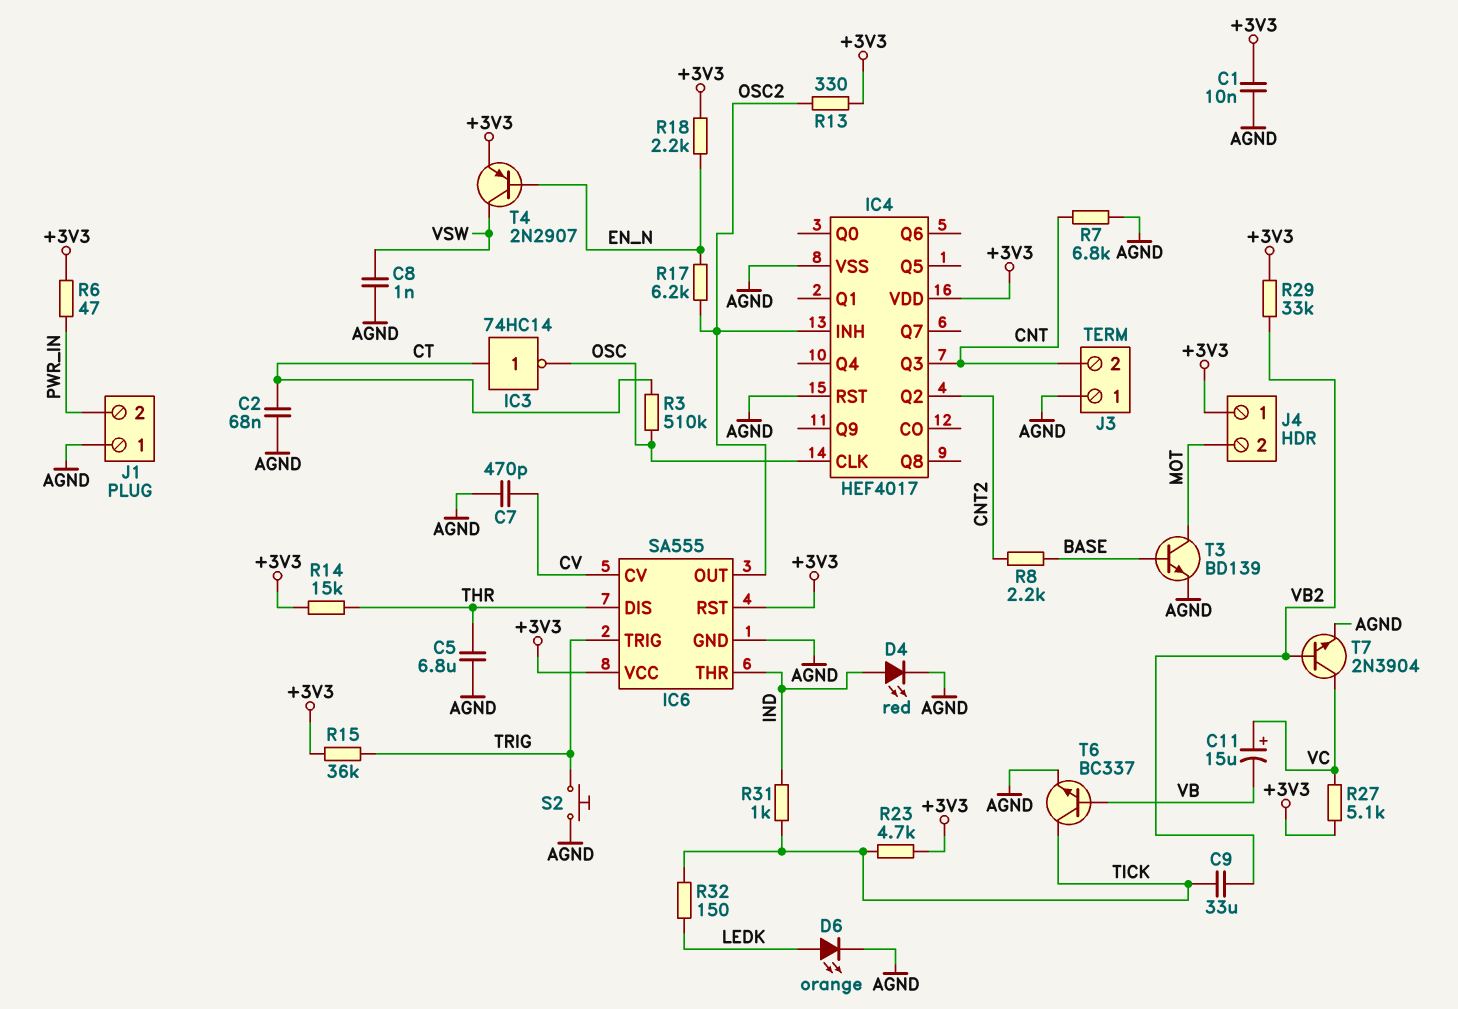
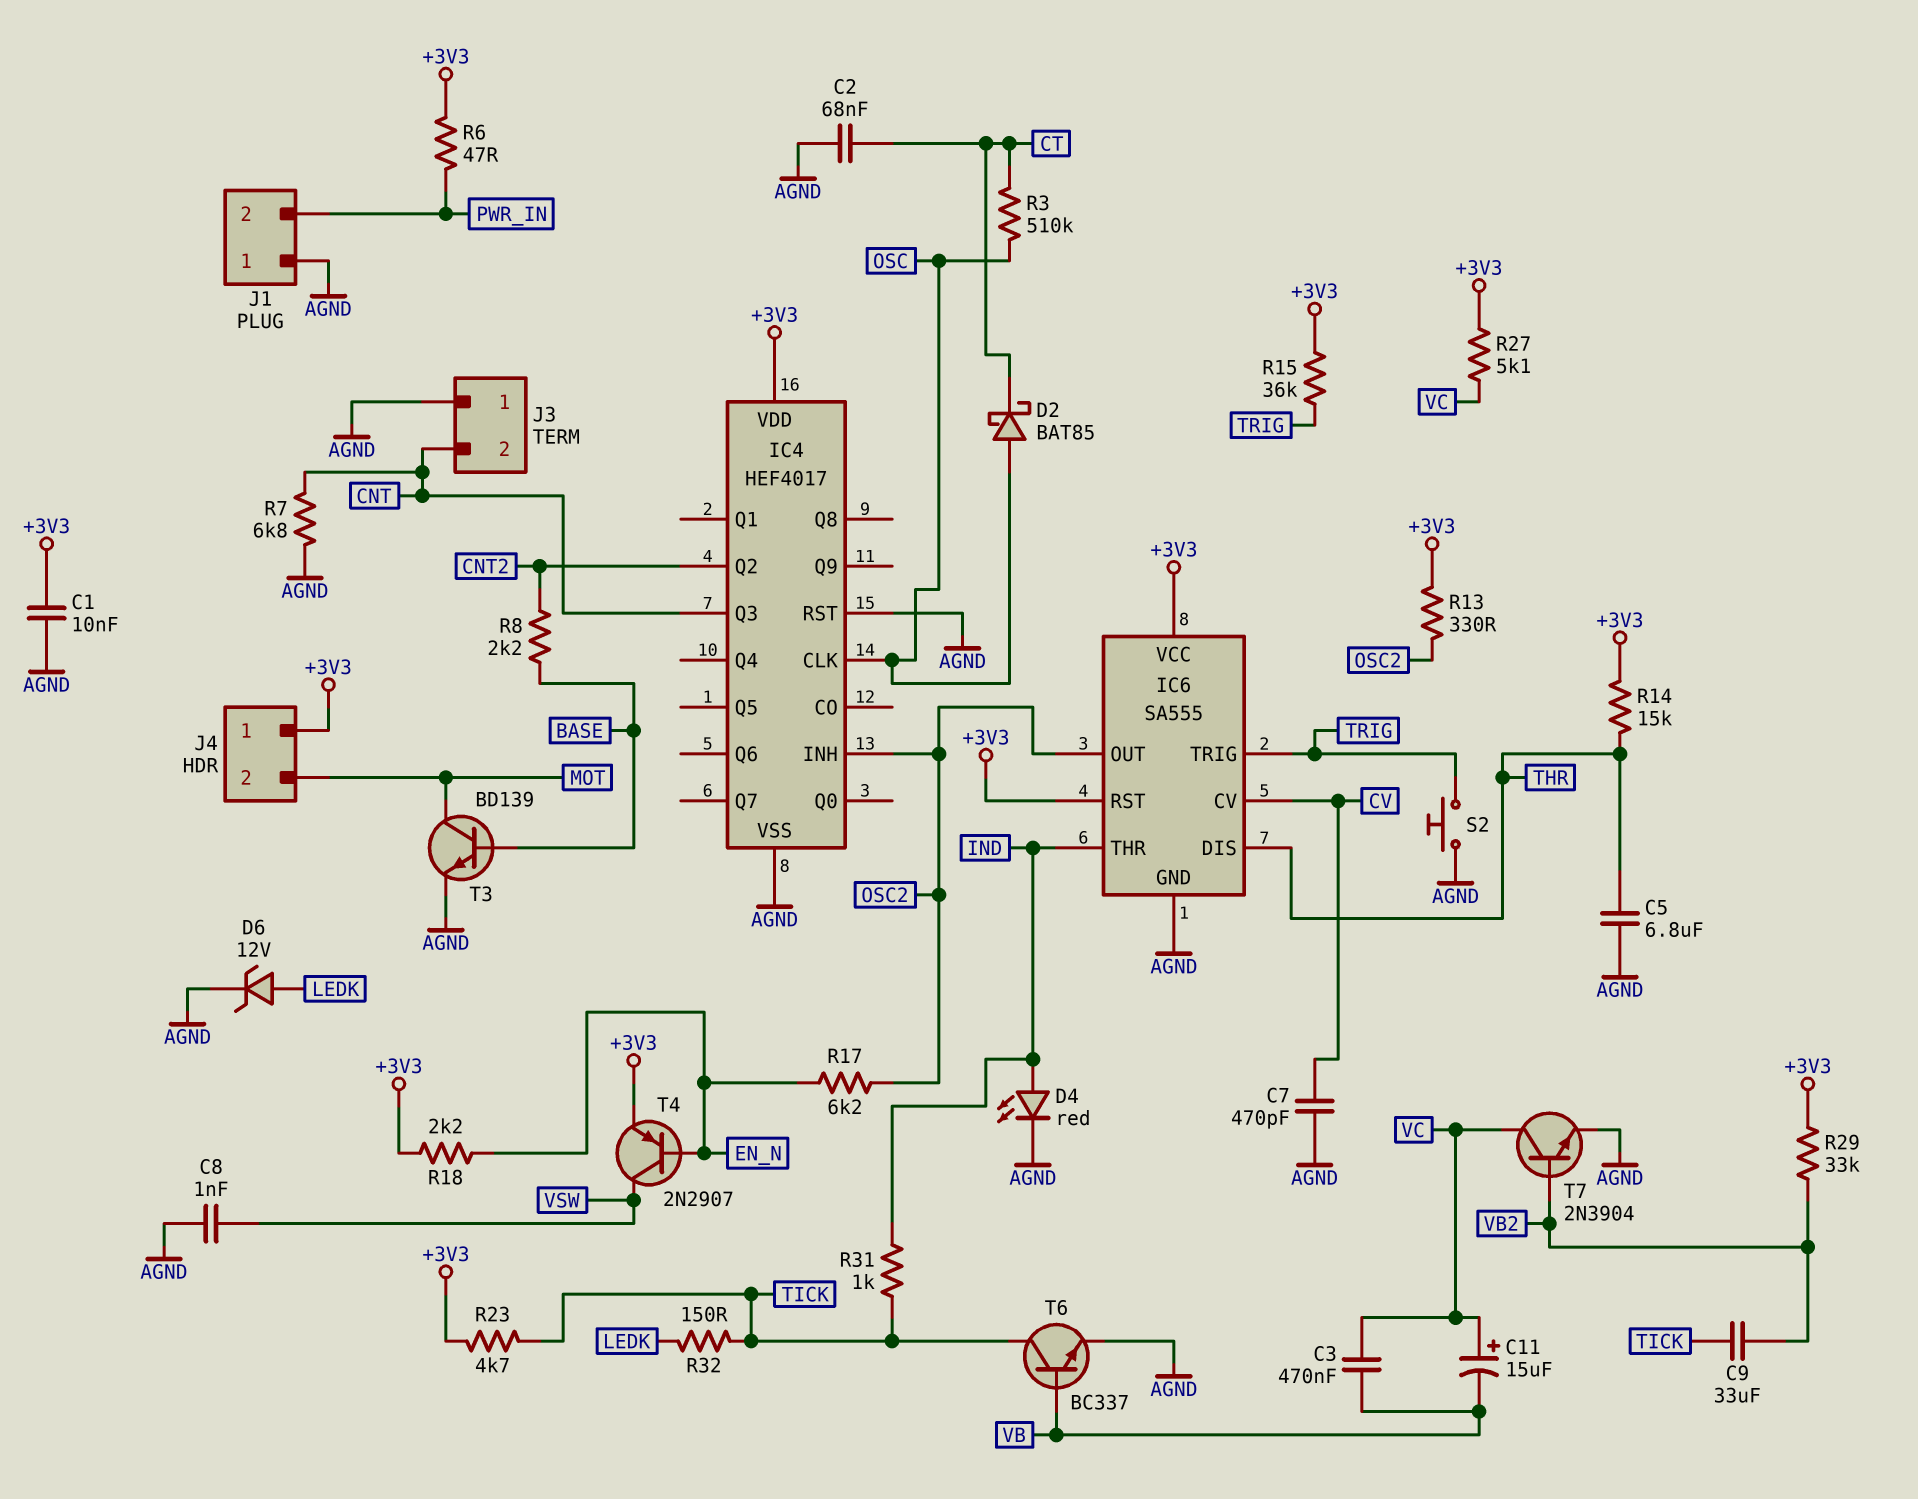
C3: none -> 470nF (VB, VC)
D2: none -> schottky BAT85 (A OSC, K CT)
D6: LED orange (A LEDK, K AGND) -> zener 12V (A LEDK, K AGND)
IC3: NOT 74HC14 (in CT, out OSC) -> none

